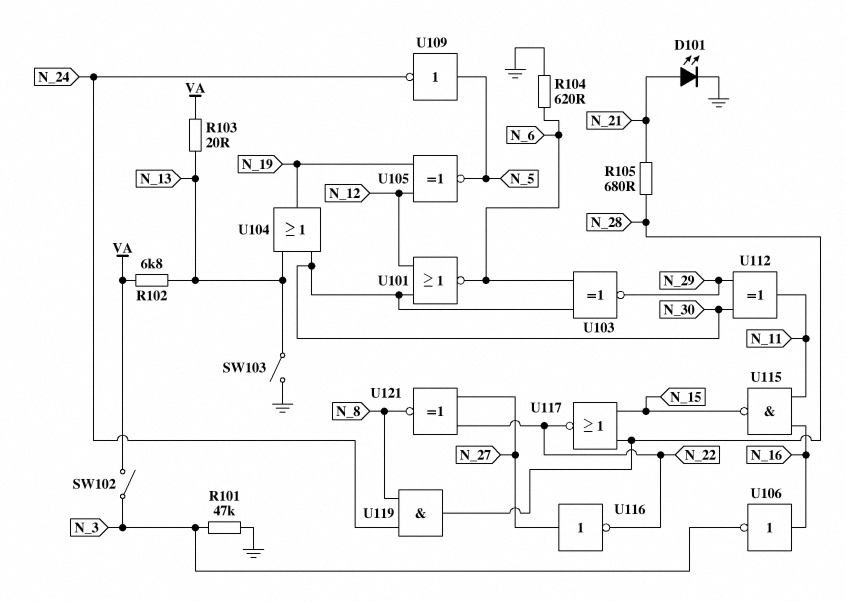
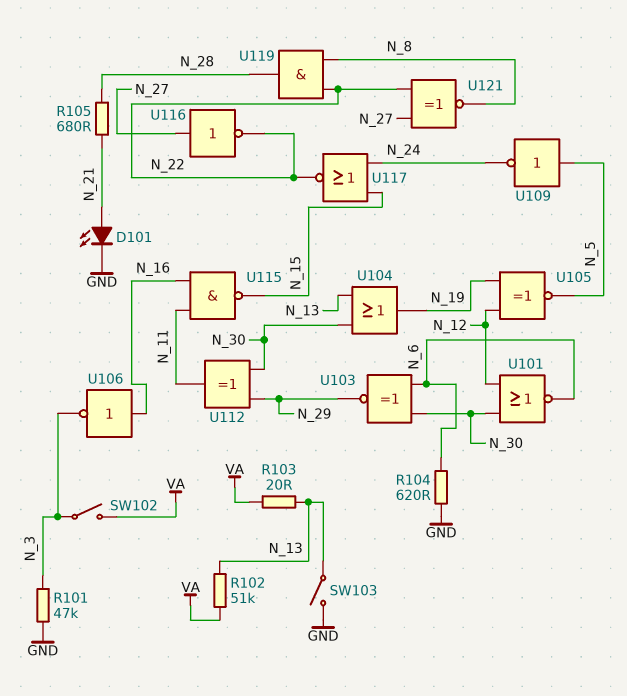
R102: 6.8k (N_13, VA) -> 51k (N_13, VA)
U117: NOR (in N_15, in N_28, out N_22) -> NOR (in N_15, in N_24, out N_22)
U119: AND (in N_8, in N_24, out N_28) -> AND (in N_8, in N_22, out N_28)

